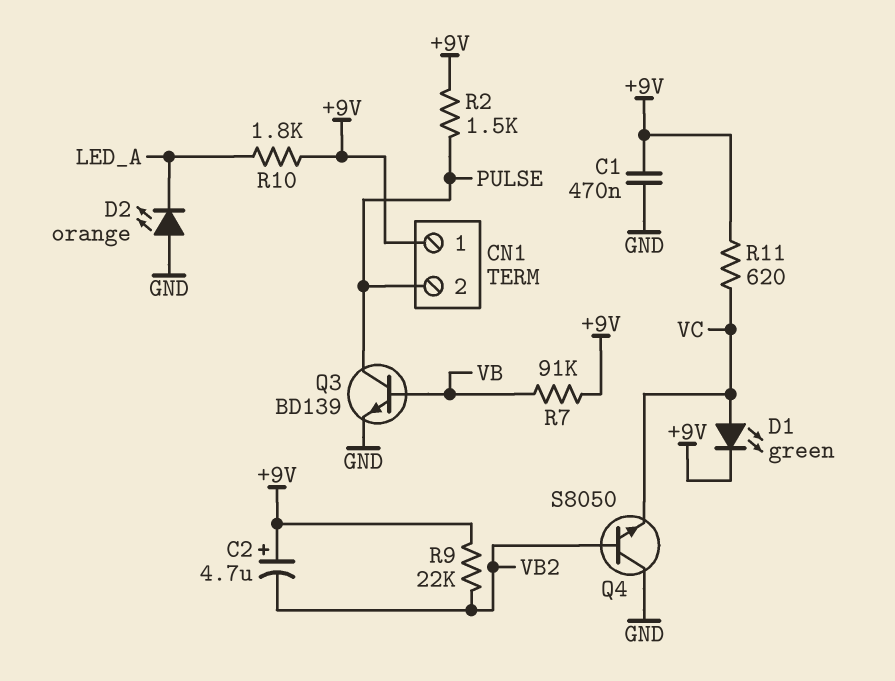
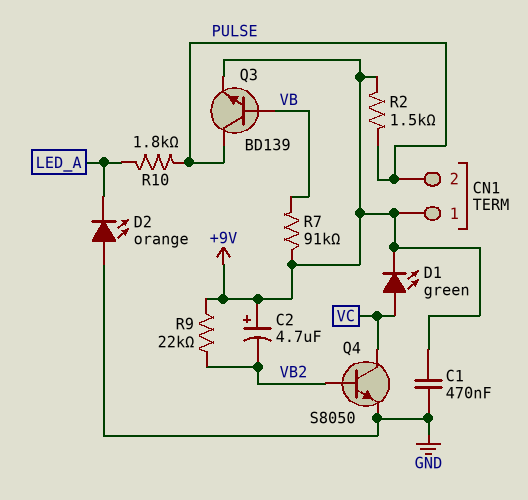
Q3: NPN BD139 (B VB, C PULSE, E GND) -> NPN BD139 (B VB, C PULSE, E +9V)
Q4: NPN S8050 (B VB2, C GND, E VC) -> NPN S8050 (B VB2, C VC, E GND)
R10: 1.8k (+9V, LED_A) -> 1.8k (LED_A, PULSE)
R11: 620 (+9V, VC) -> none

